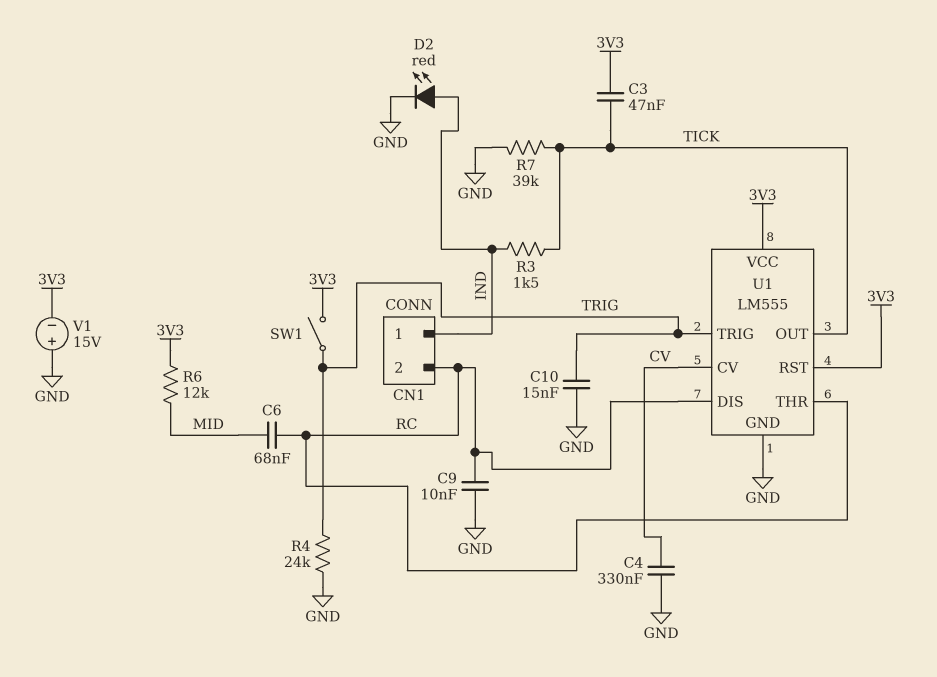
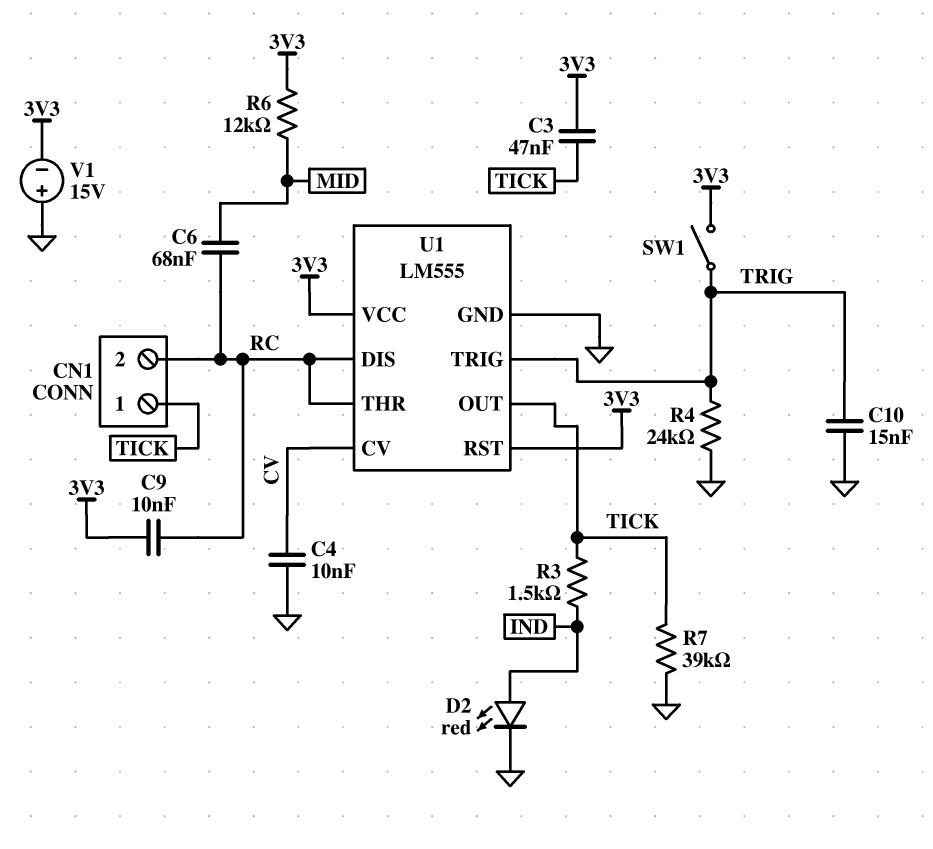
C4: 330nF (CV, GND) -> 10nF (CV, GND)
C9: 10nF (GND, RC) -> 10nF (3V3, RC)
CN1 pin 1: IND -> TICK

